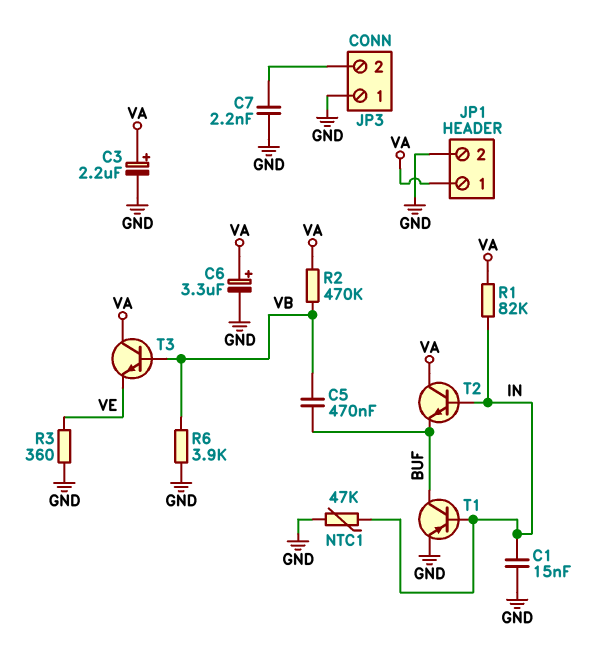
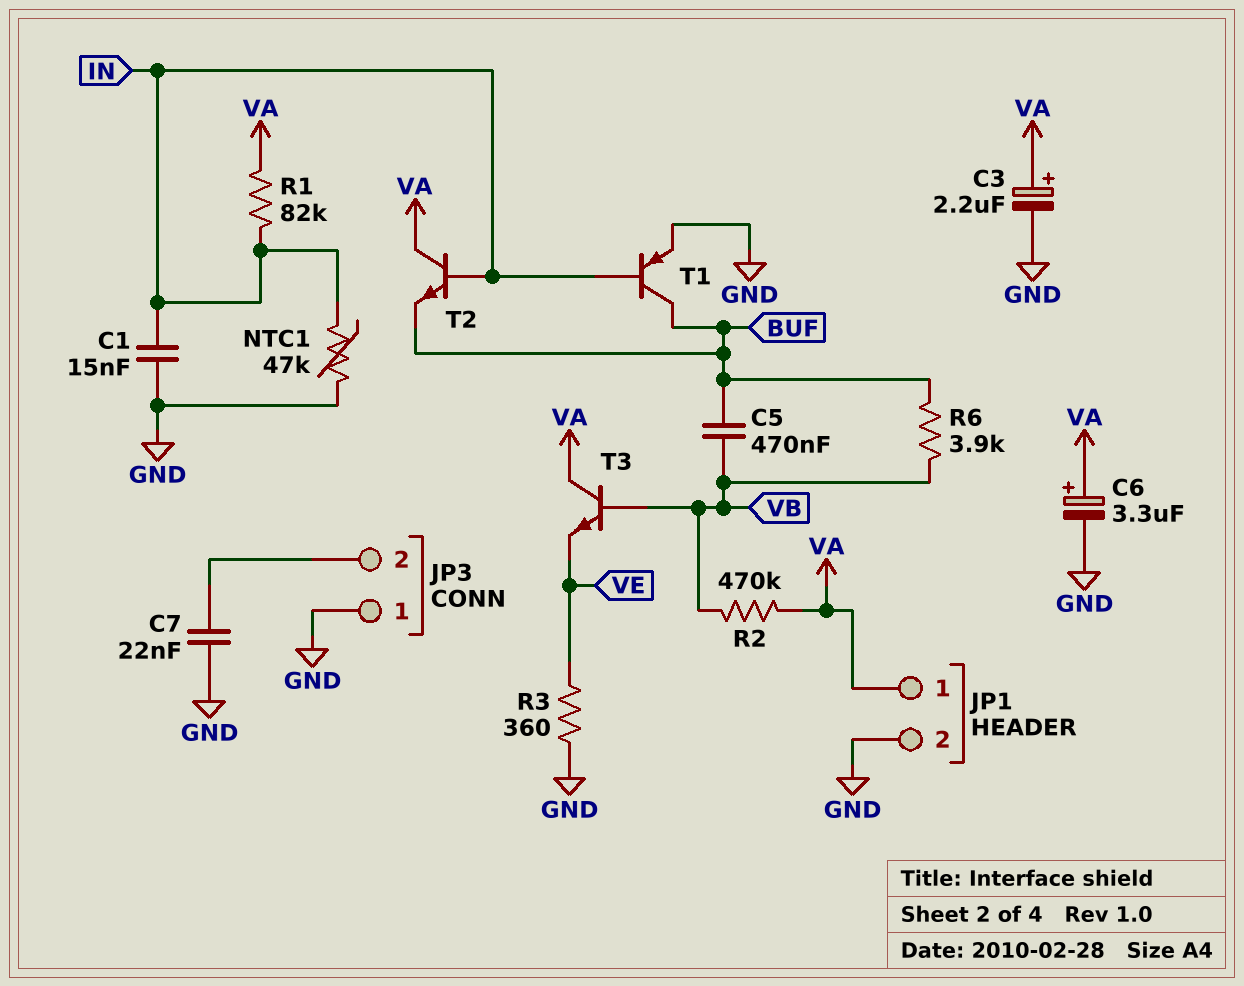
C7: 2.2nF (GND, JP3/2) -> 22nF (GND, JP3/2)
R6: 3.9k (GND, VB) -> 3.9k (BUF, VB)

